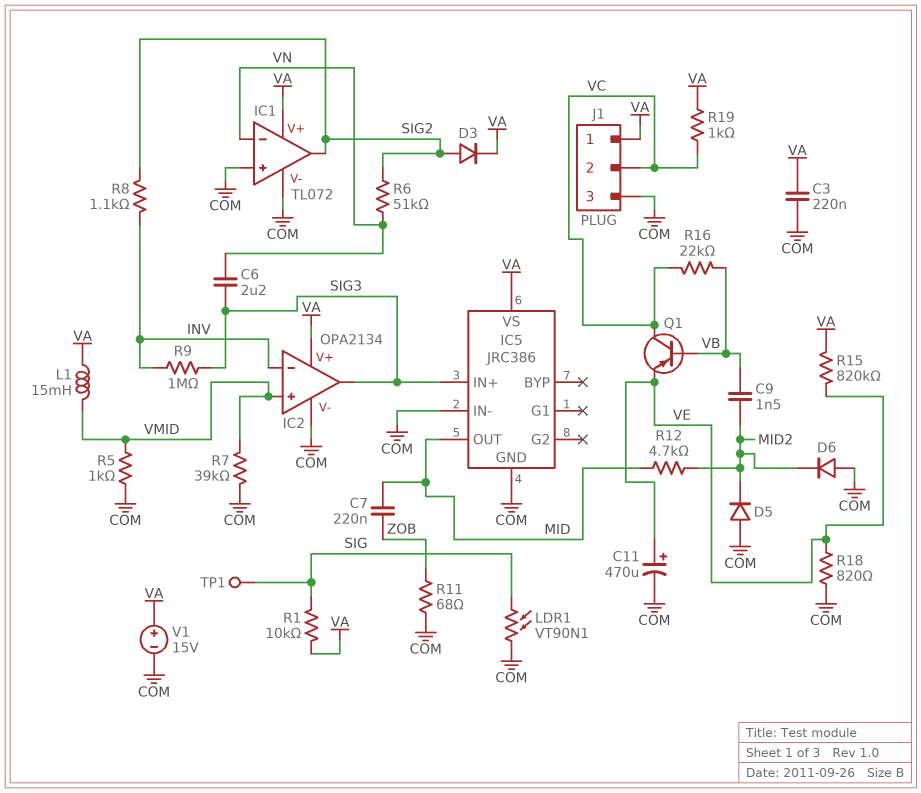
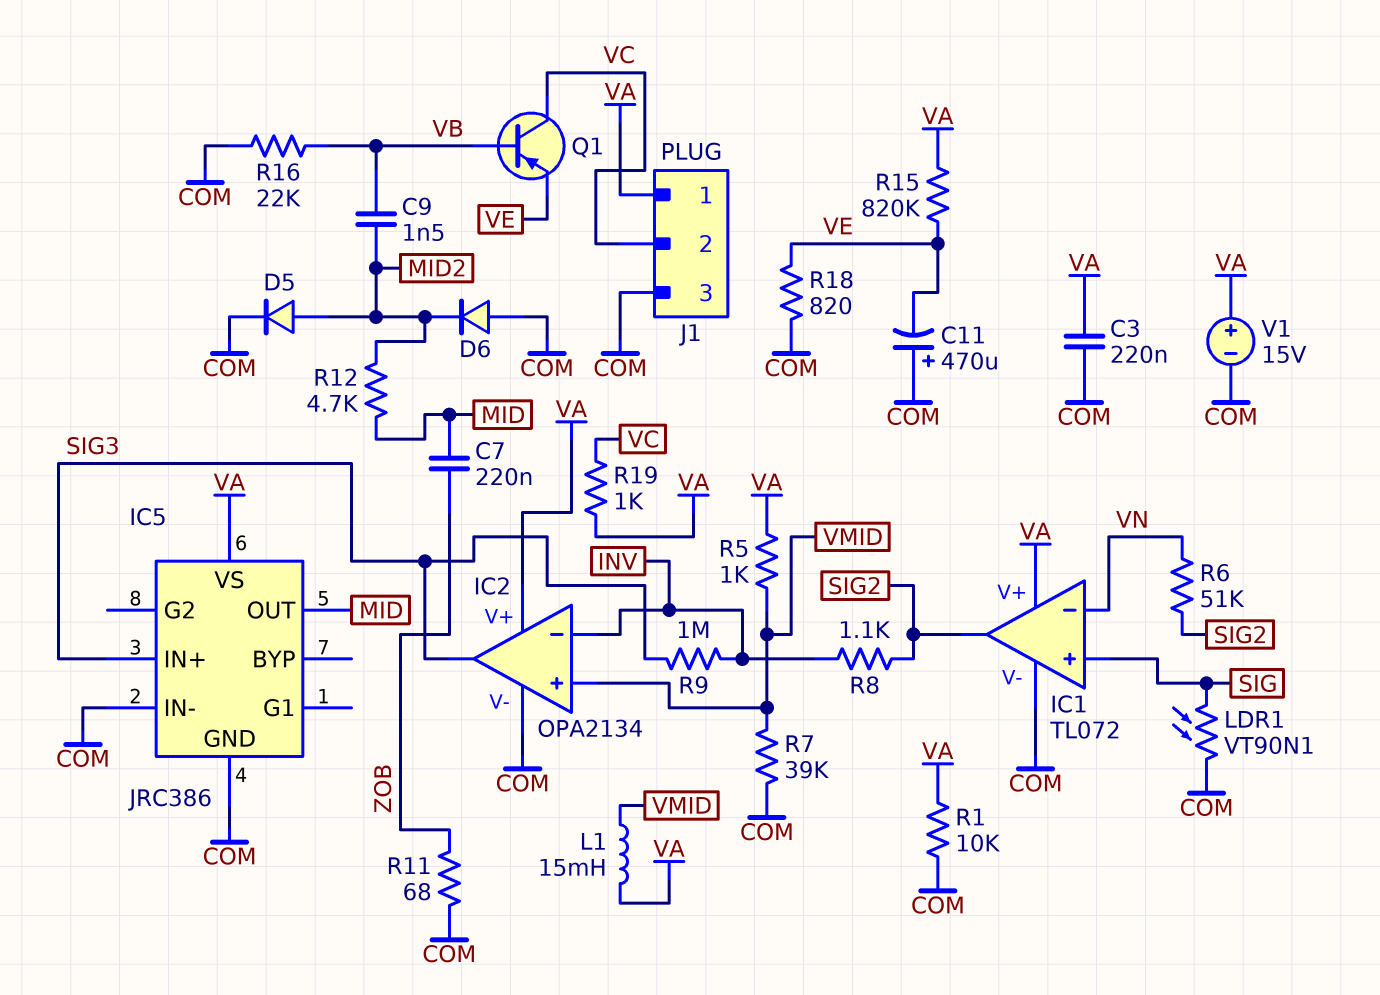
C6: 2.2uF (SIG3, VN) -> none
C11: 470uF (plus VE, minus COM) -> 470uF (plus COM, minus VE)
D3: diode (A SIG2, K VA) -> none
D5: diode (A COM, K MID2) -> diode (A MID2, K COM)
IC1 pin in+: COM -> SIG
R1: 10k (SIG, VA) -> 10k (COM, VA)
R5: 1k (COM, VMID) -> 1k (VA, VMID)
R16: 22k (VB, VC) -> 22k (COM, VB)
TP1: test point (SIG) -> none

